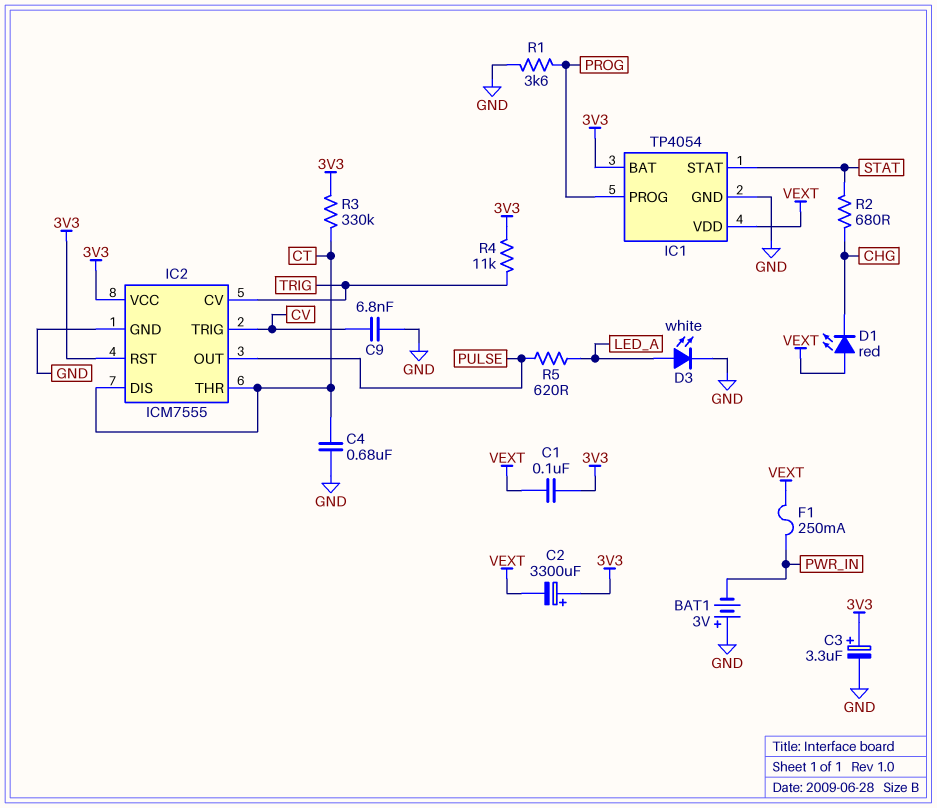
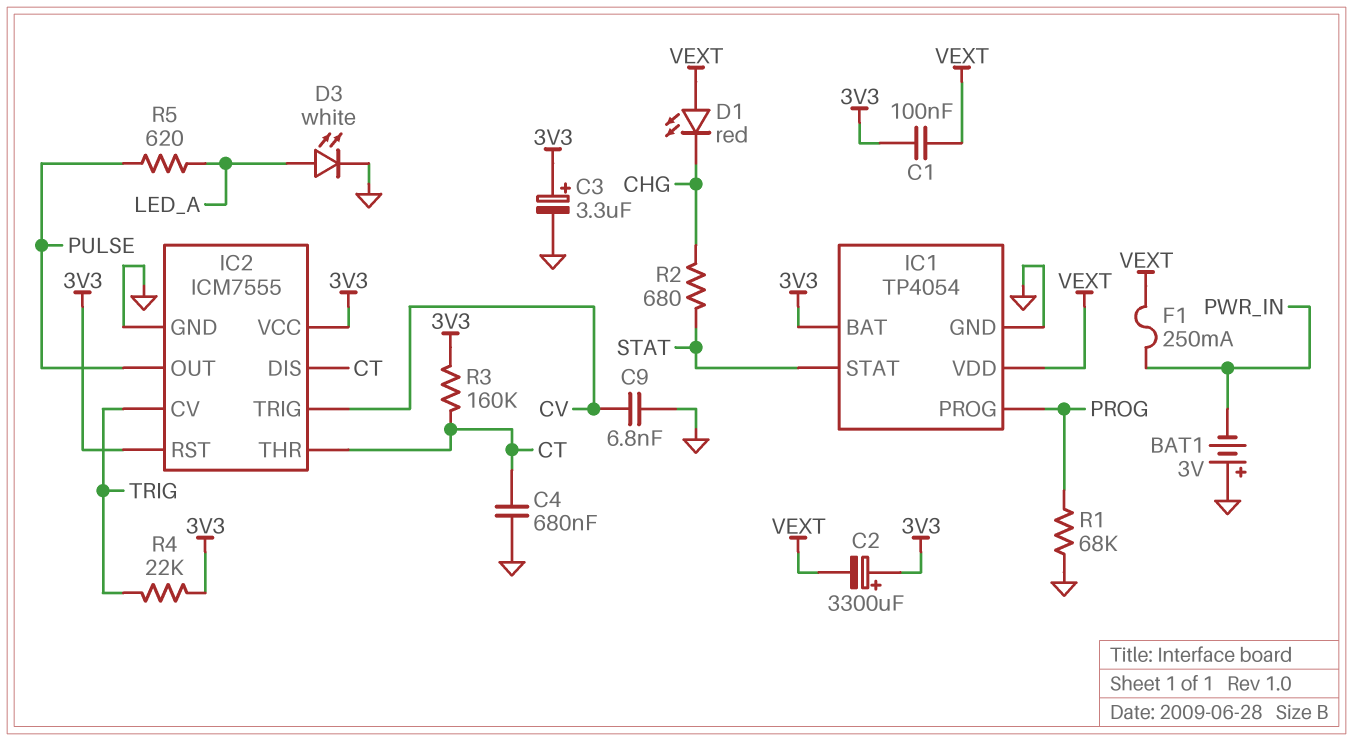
R1: 3.6k (GND, PROG) -> 68k (GND, PROG)
R3: 330k (3V3, CT) -> 160k (3V3, CT)
R4: 11k (3V3, TRIG) -> 22k (3V3, TRIG)

